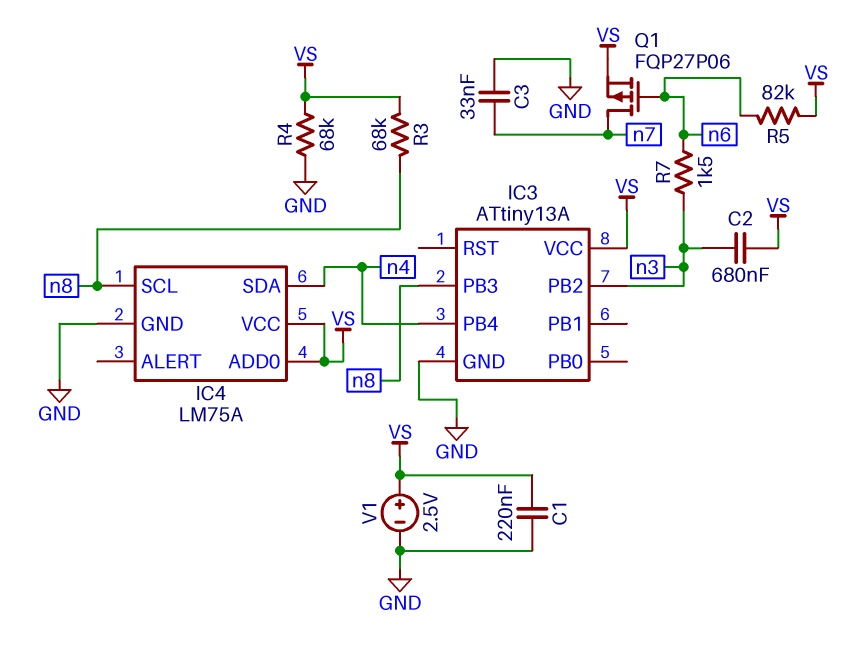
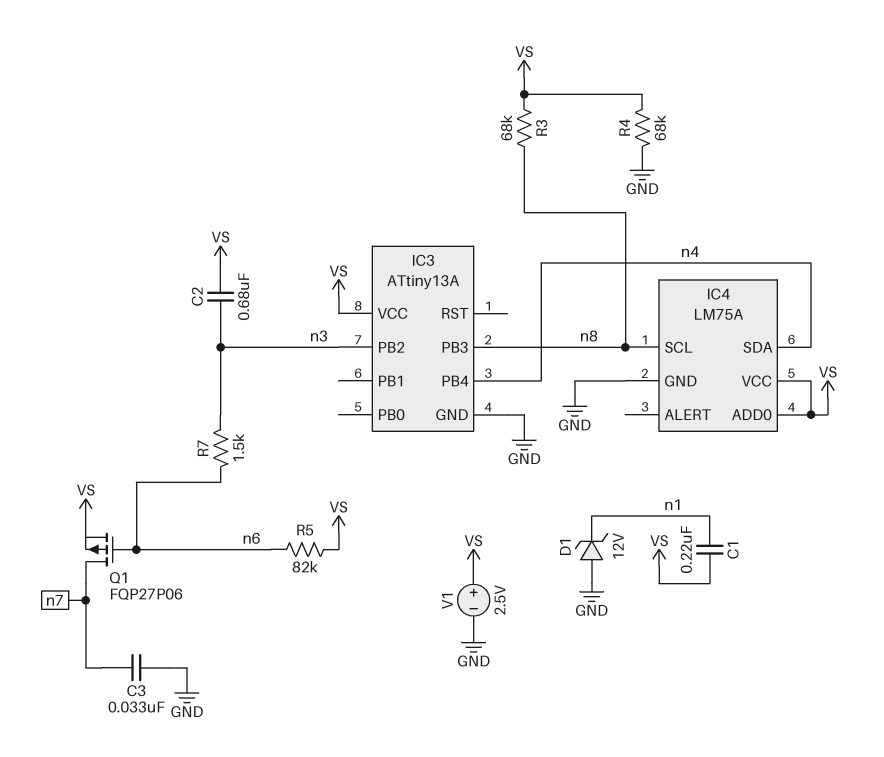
C1: 220nF (GND, VS) -> 220nF (VS, n1)
D1: none -> zener 12V (A GND, K n1)

